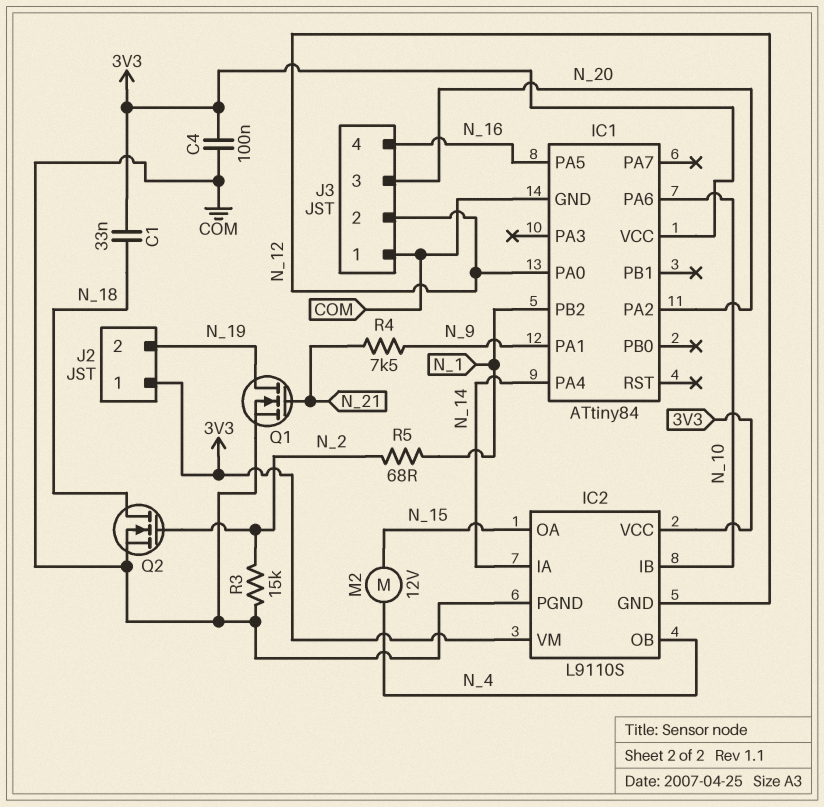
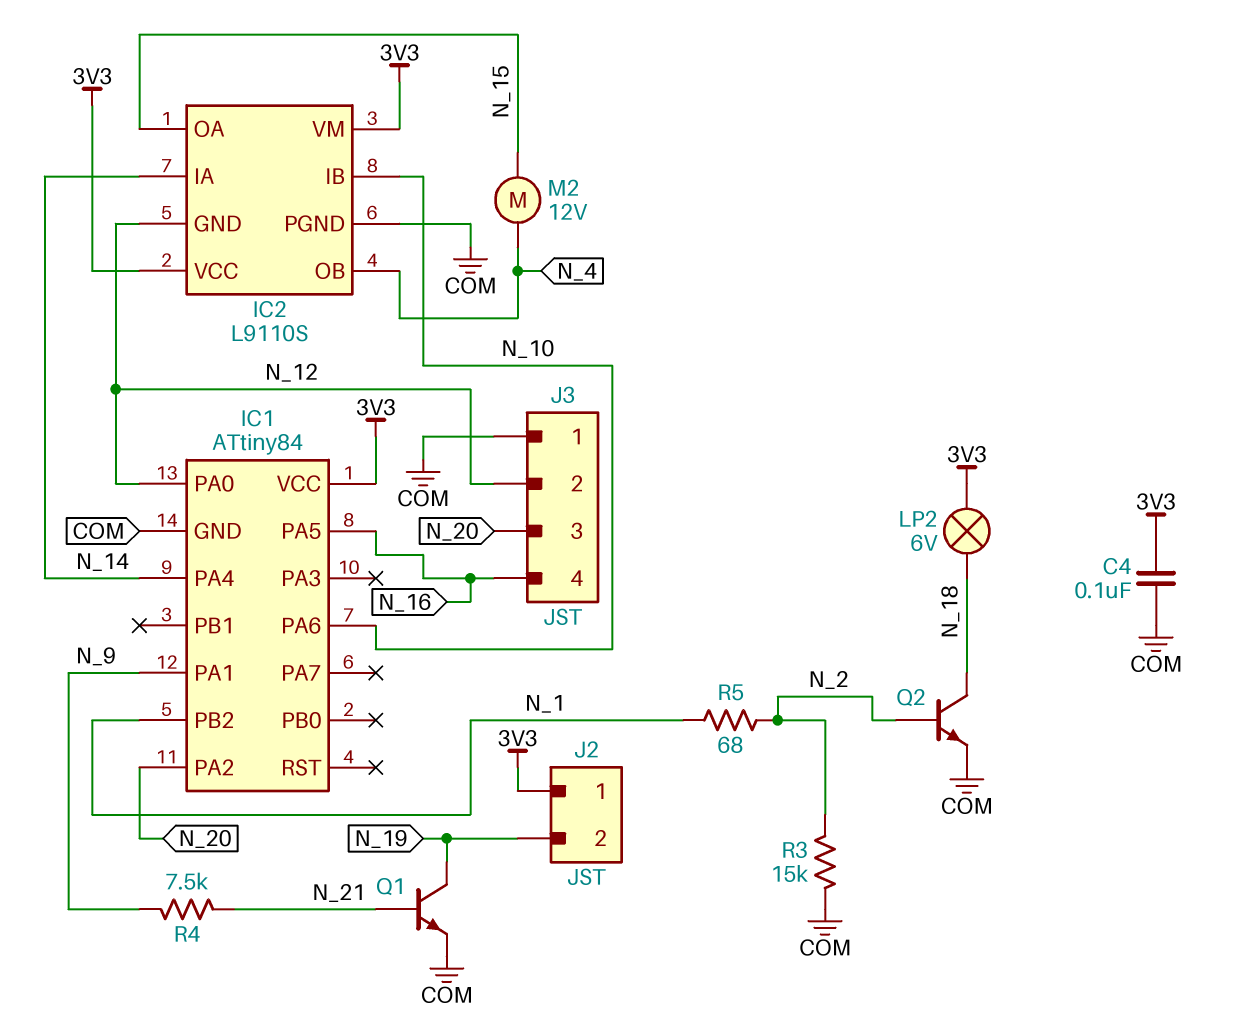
C1: 33nF (3V3, N_18) -> none
LP2: none -> lamp 6V (3V3, N_18)
Q1: NMOS (G N_21, D N_19, S COM) -> NPN (B N_21, C N_19, E COM)
Q2: NMOS (G N_2, D N_18, S COM) -> NPN (B N_2, C N_18, E COM)

